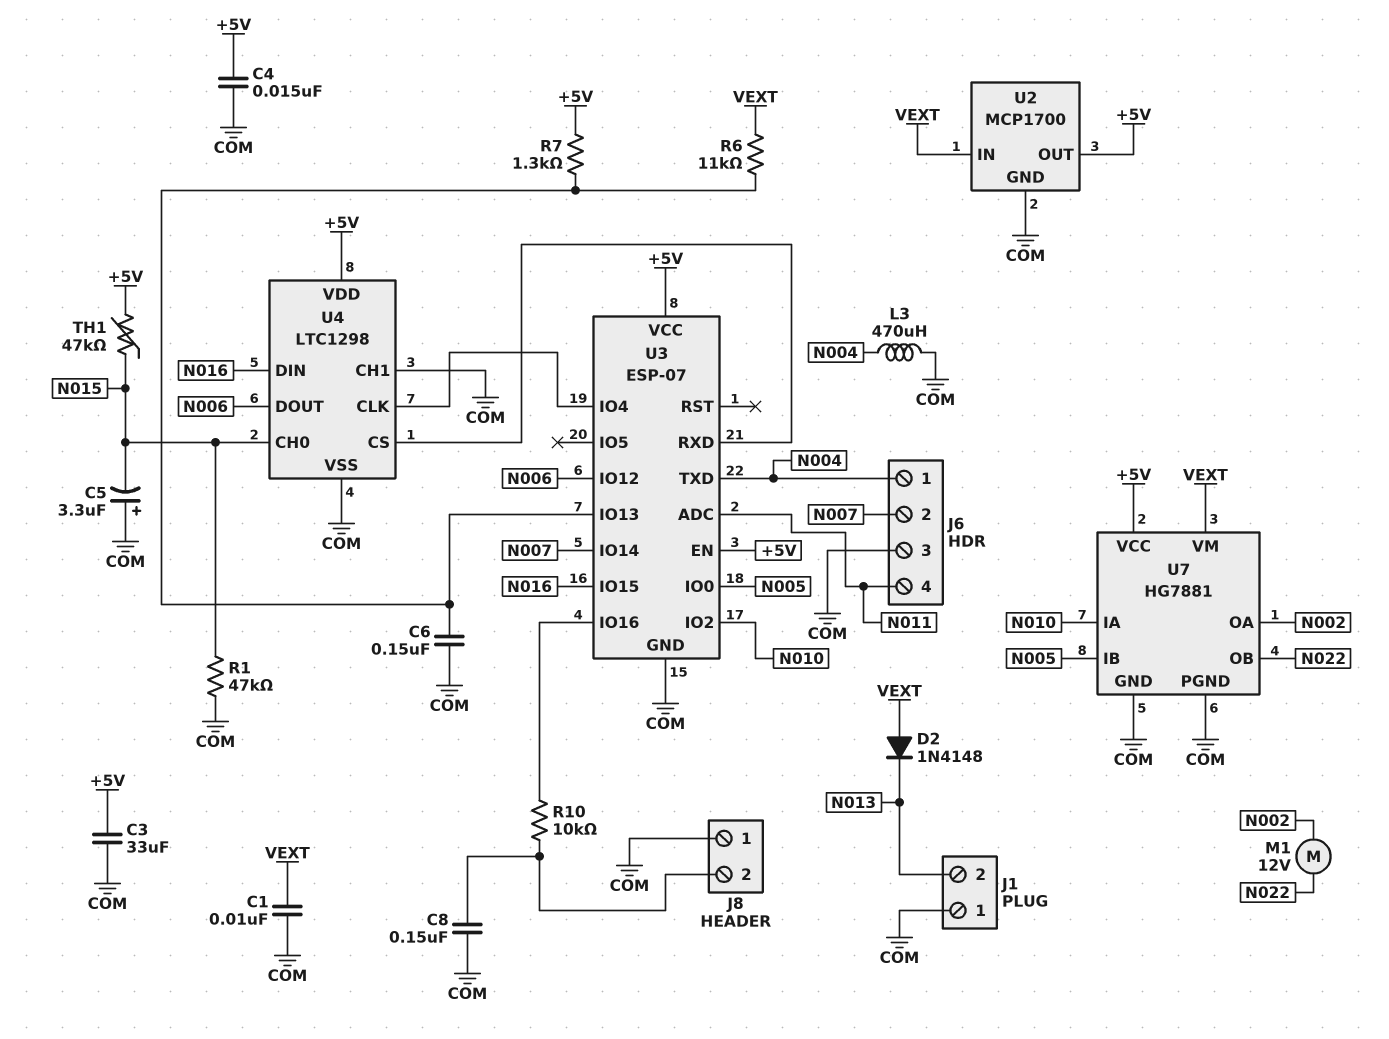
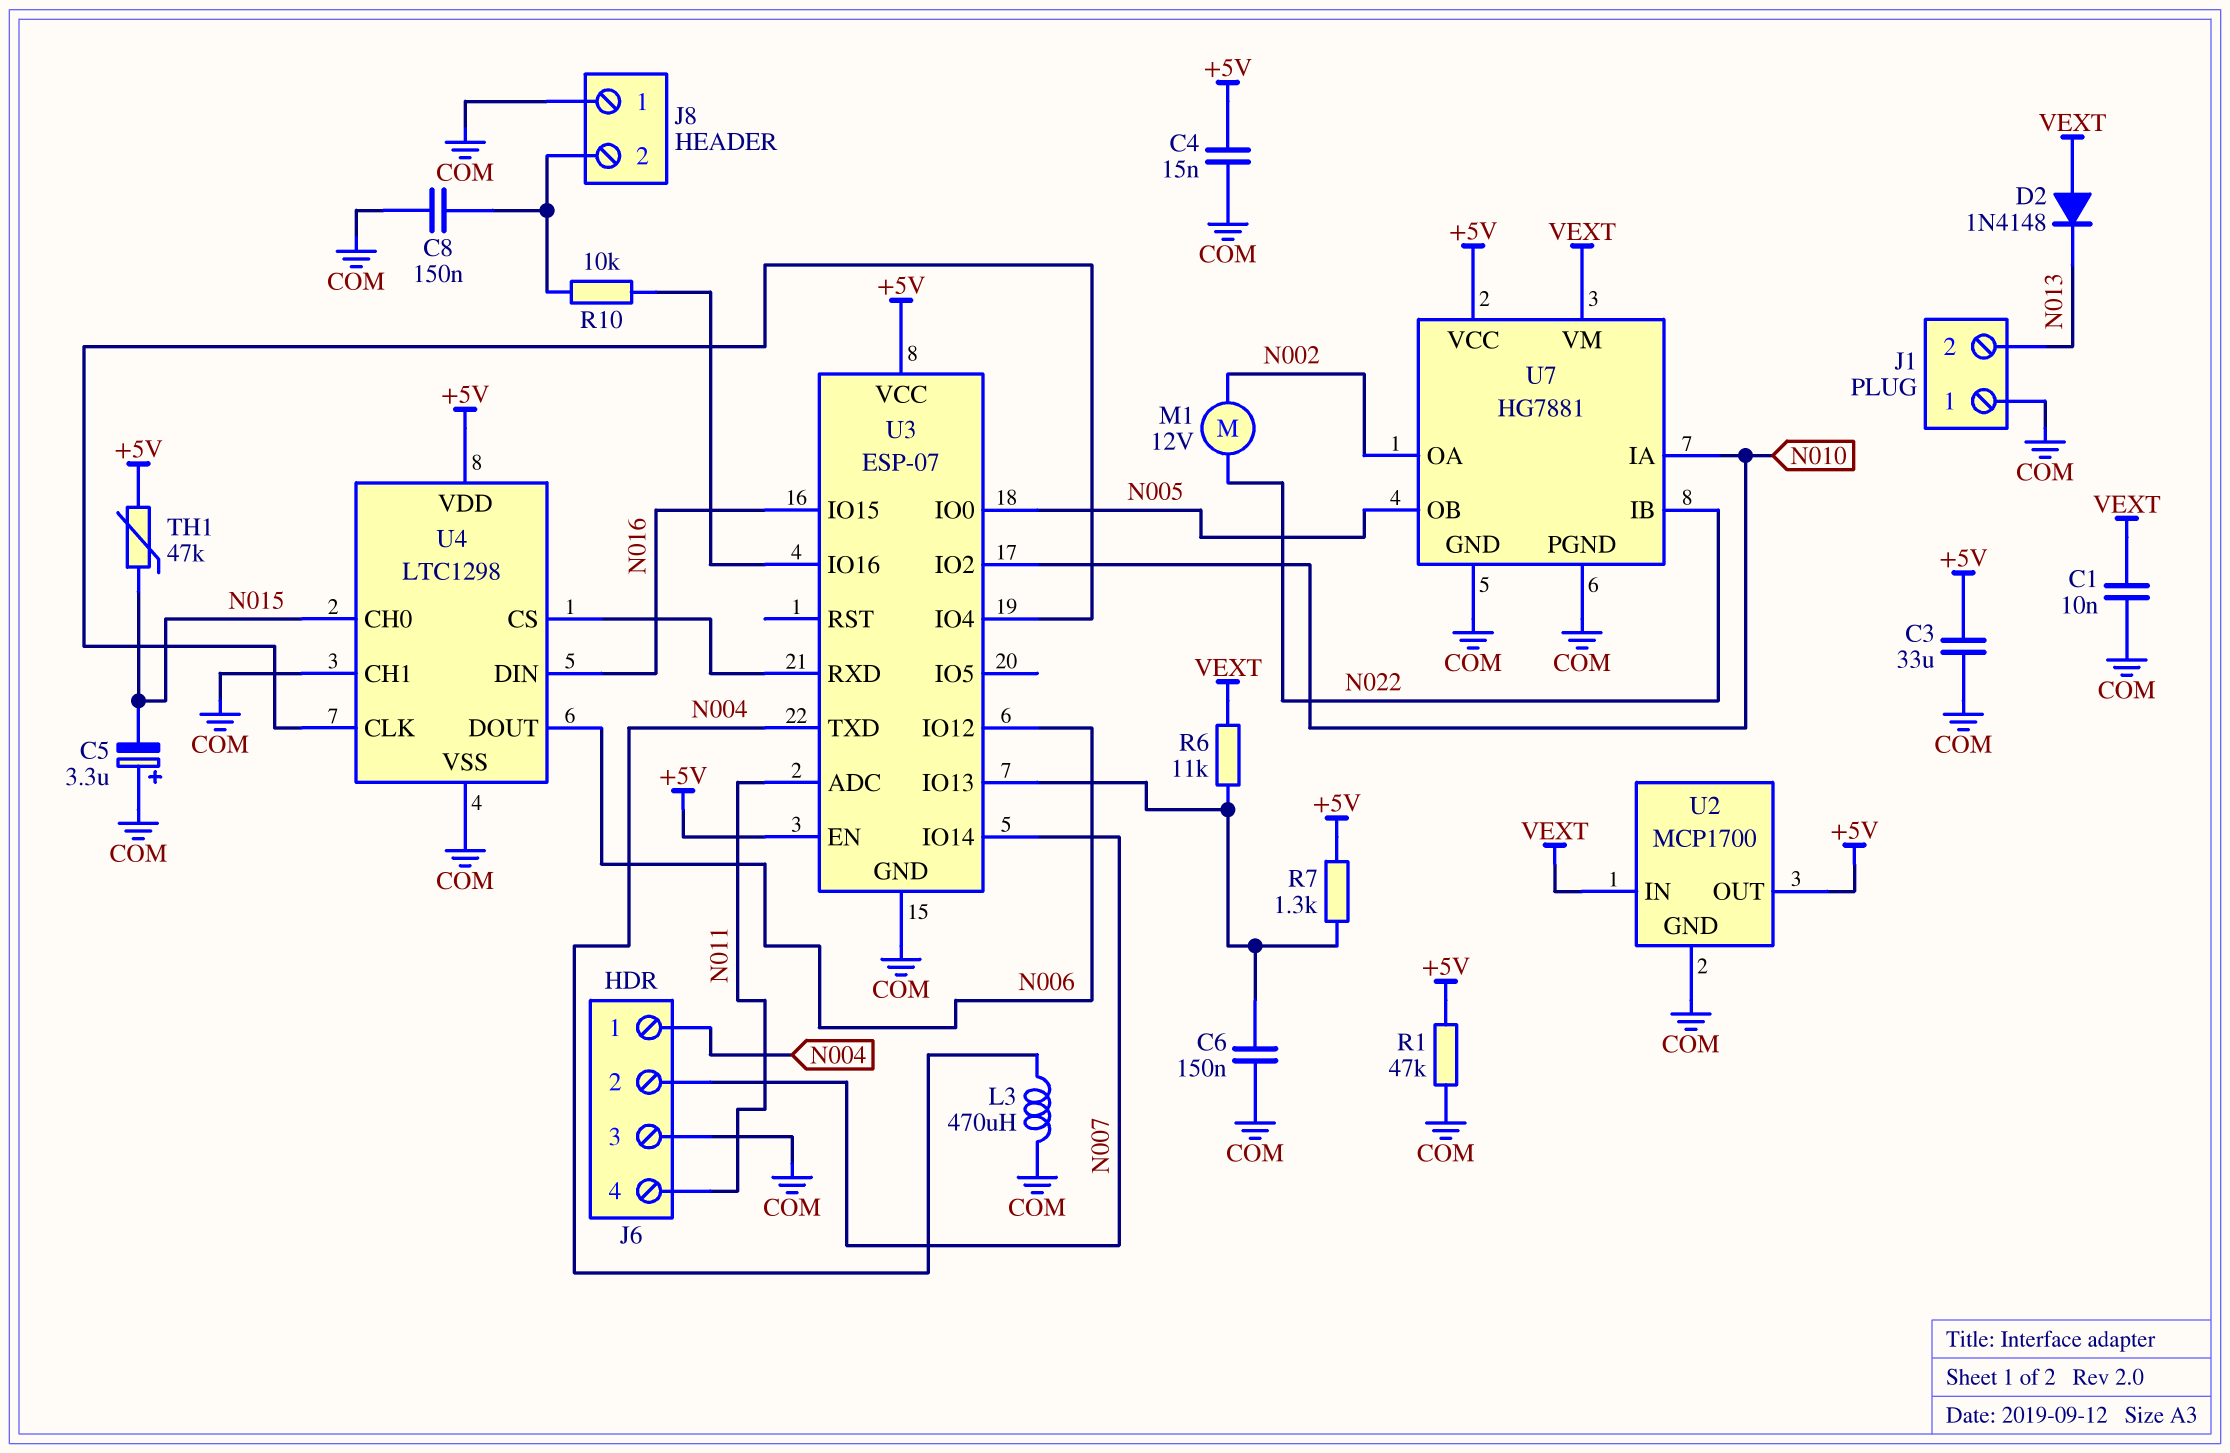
R1: 47k (COM, N015) -> 47k (+5V, COM)
U7 pin IB: N005 -> N022
U7 pin OB: N022 -> N005

